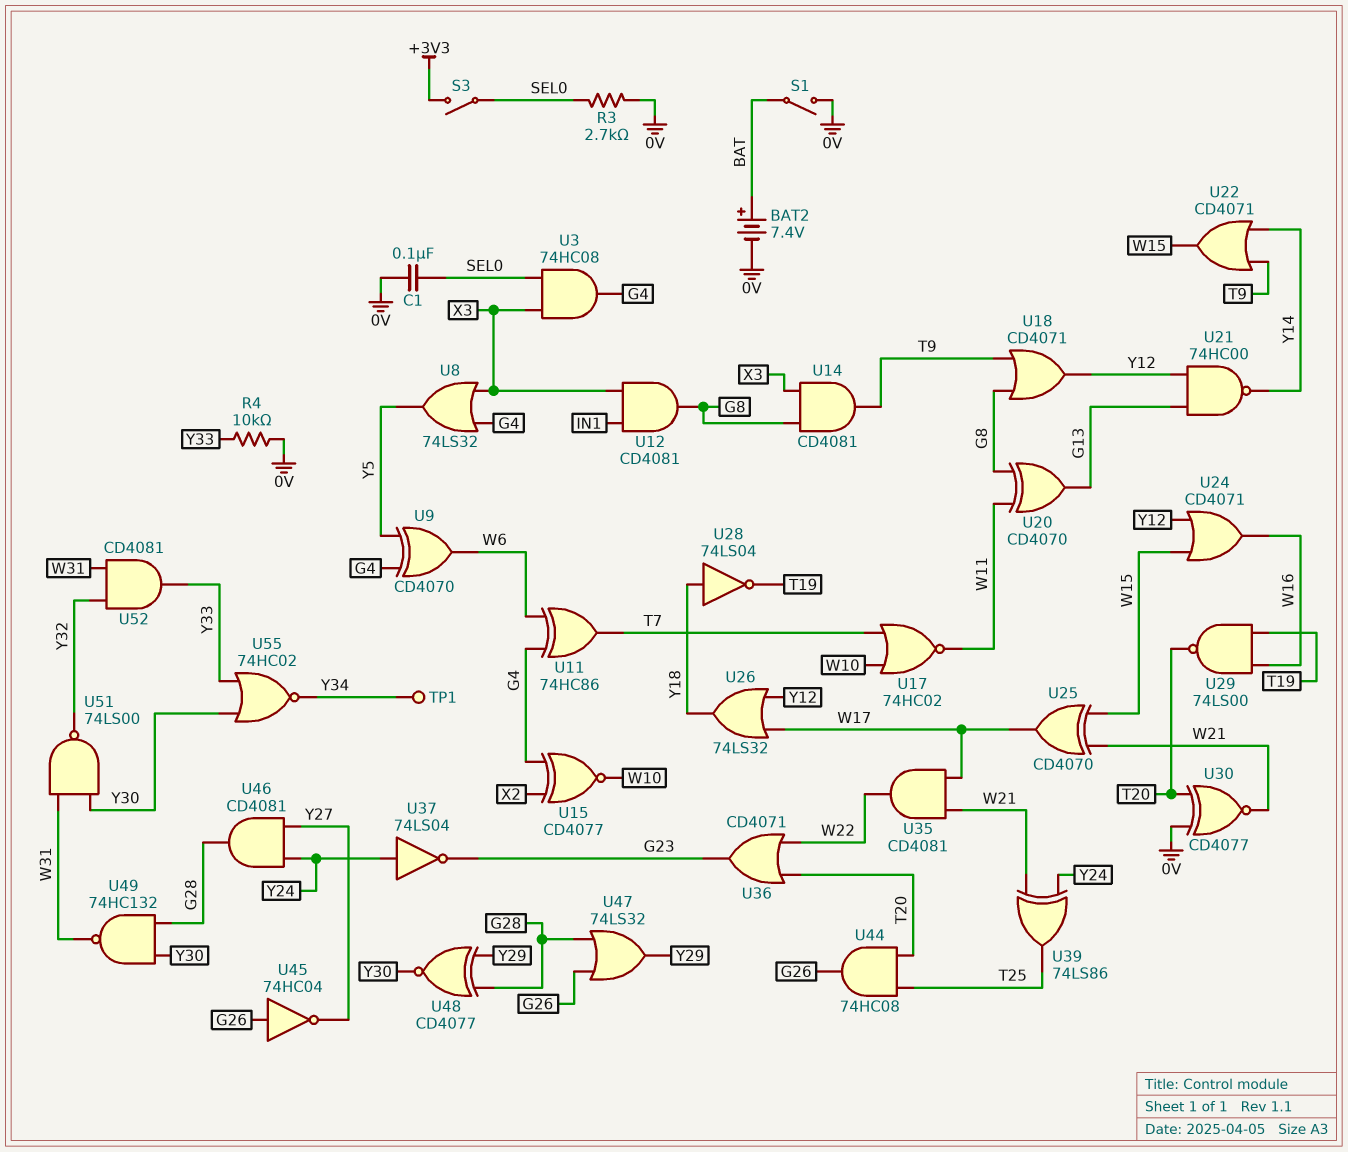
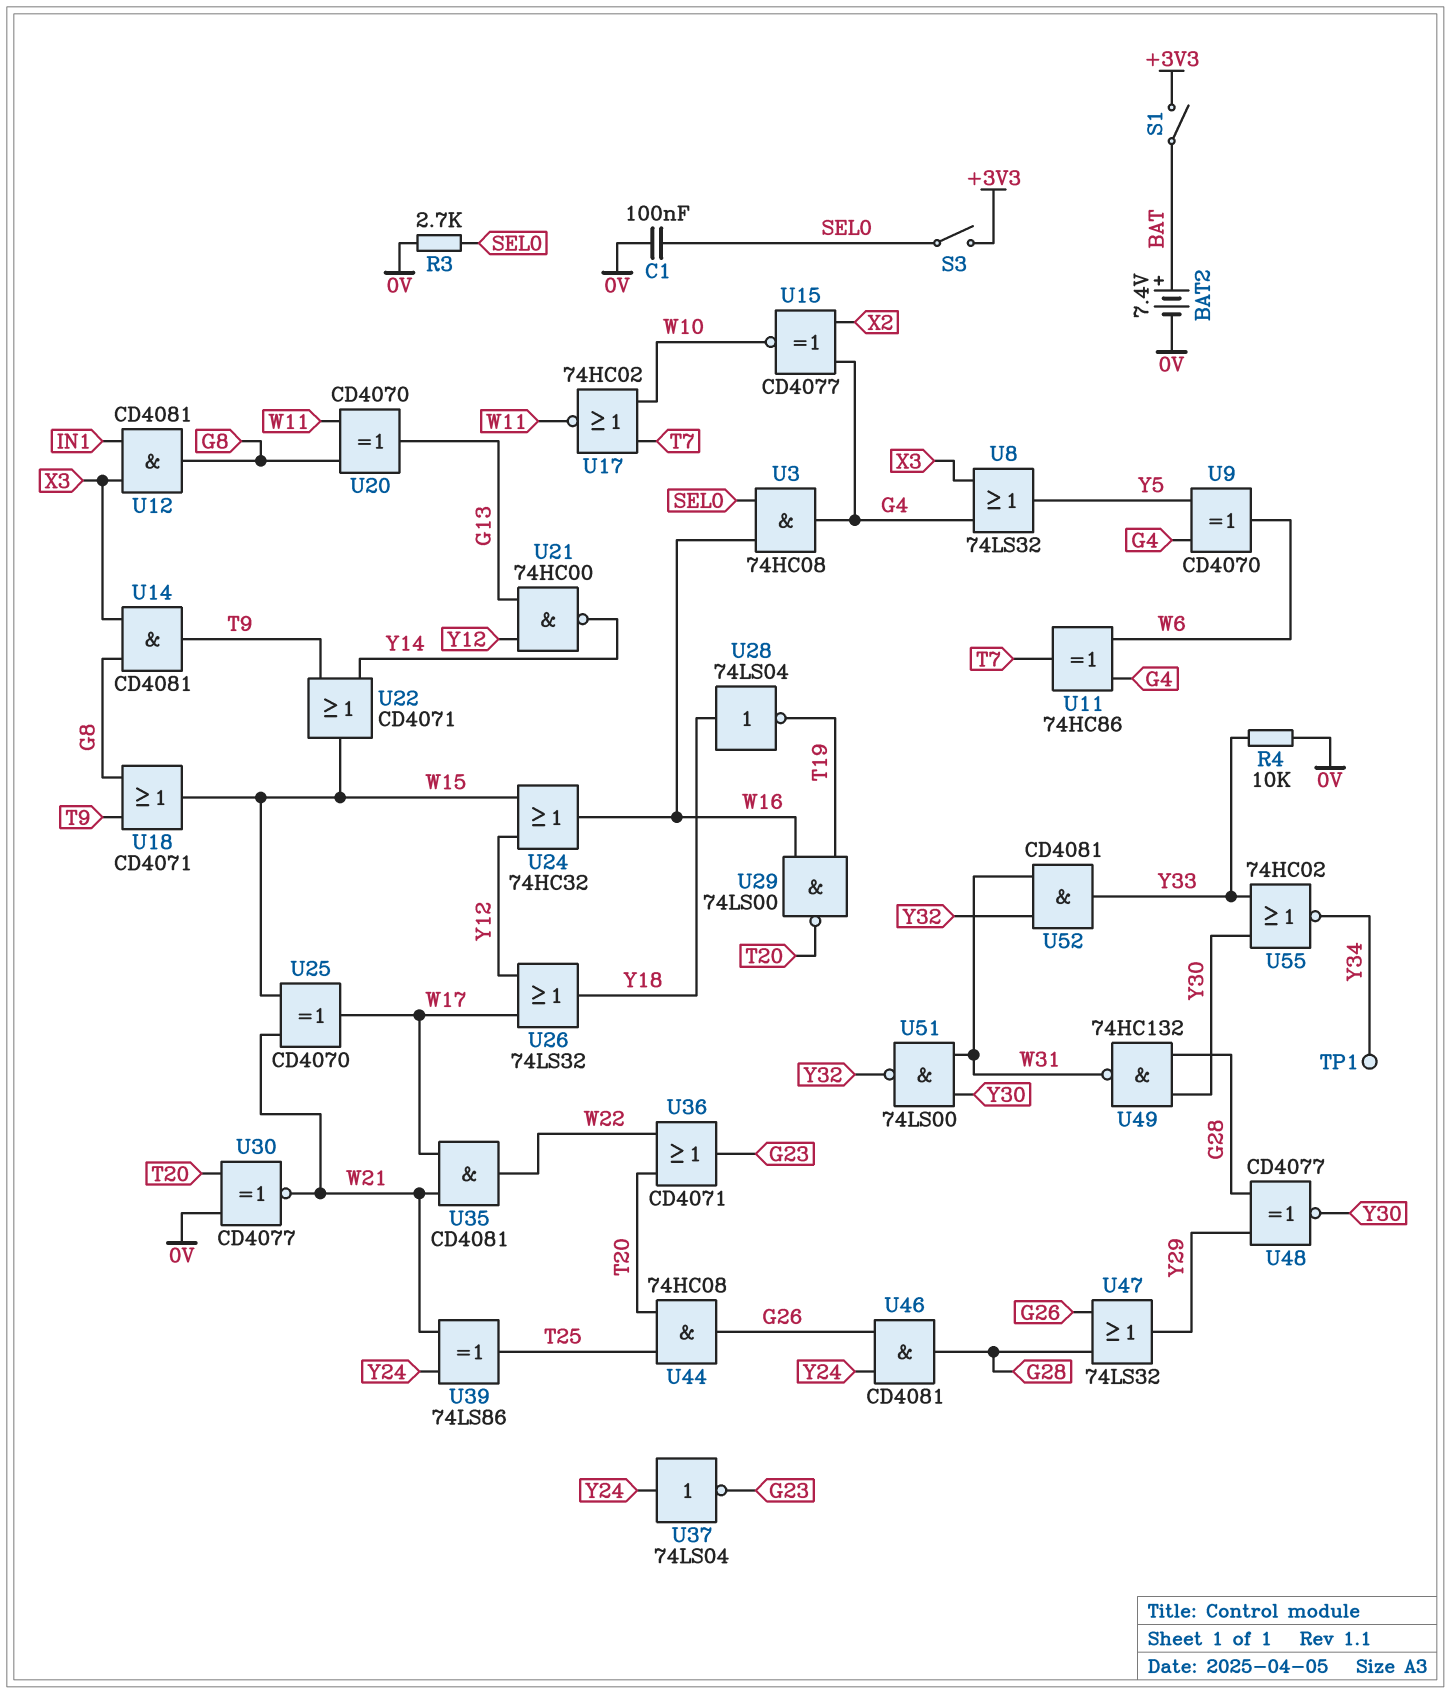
S1: switch (0V, BAT) -> switch (+3V3, BAT)
U3: AND 74HC08 (in SEL0, in X3, out G4) -> AND 74HC08 (in SEL0, in W16, out G4)
U18: OR CD4071 (in G8, in T9, out Y12) -> OR CD4071 (in G8, in T9, out W15)
U24: OR CD4071 (in W15, in Y12, out W16) -> OR 74HC32 (in W15, in Y12, out W16)
U45: NOT 74HC04 (in G26, out Y27) -> none
U46: AND CD4081 (in Y24, in Y27, out G28) -> AND CD4081 (in G26, in Y24, out G28)

